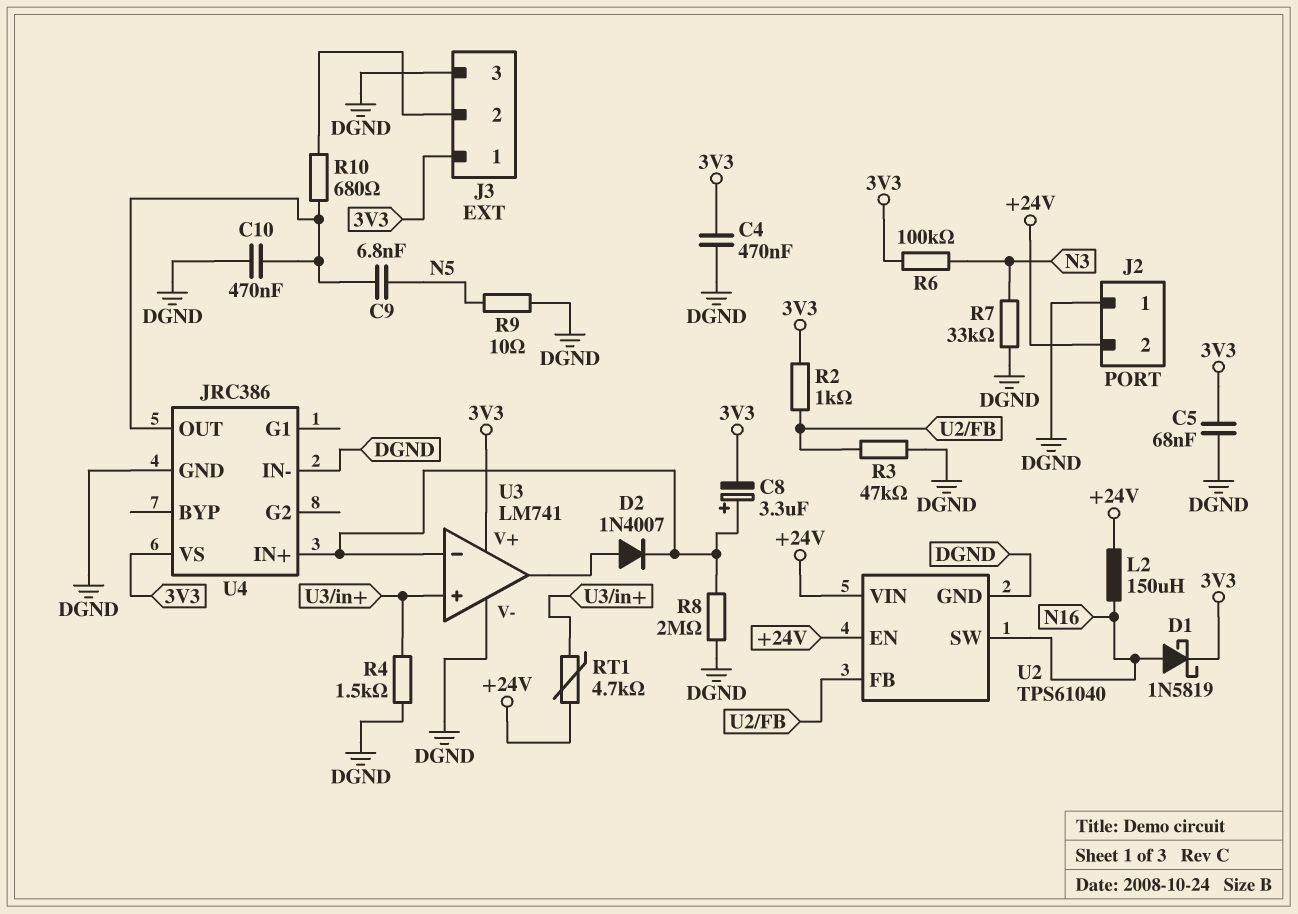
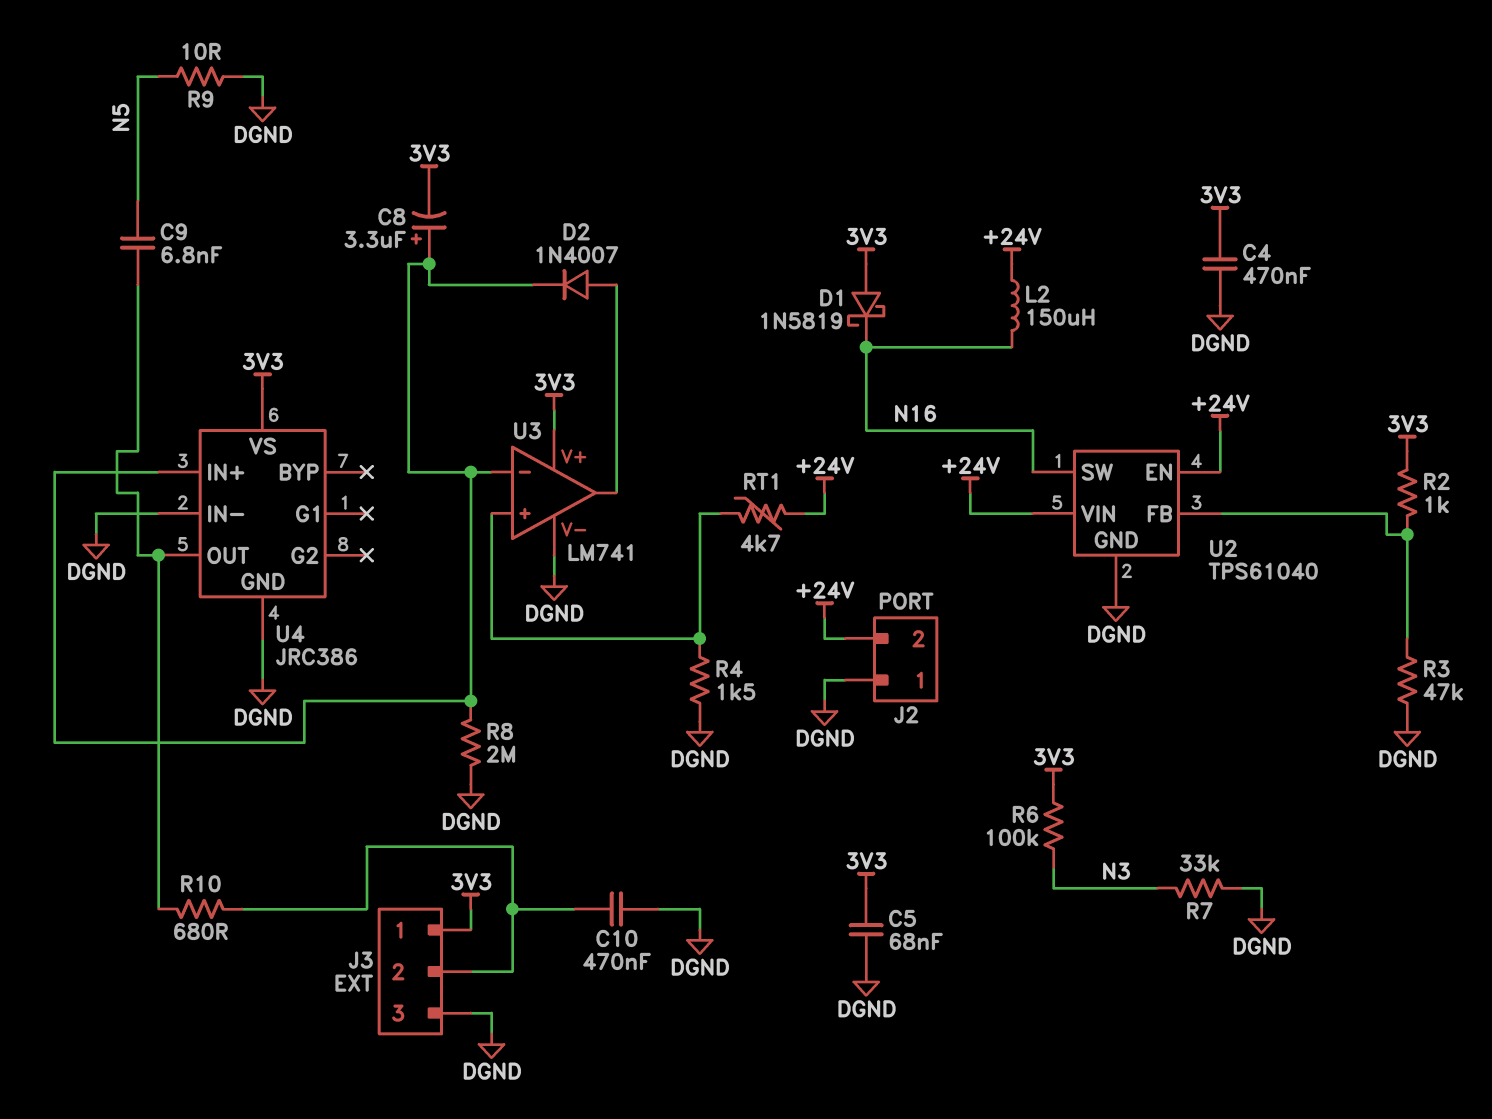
C10: 470nF (DGND, U4/OUT) -> 470nF (DGND, J3/2)
D1: schottky 1N5819 (A N16, K 3V3) -> schottky 1N5819 (A 3V3, K N16)

